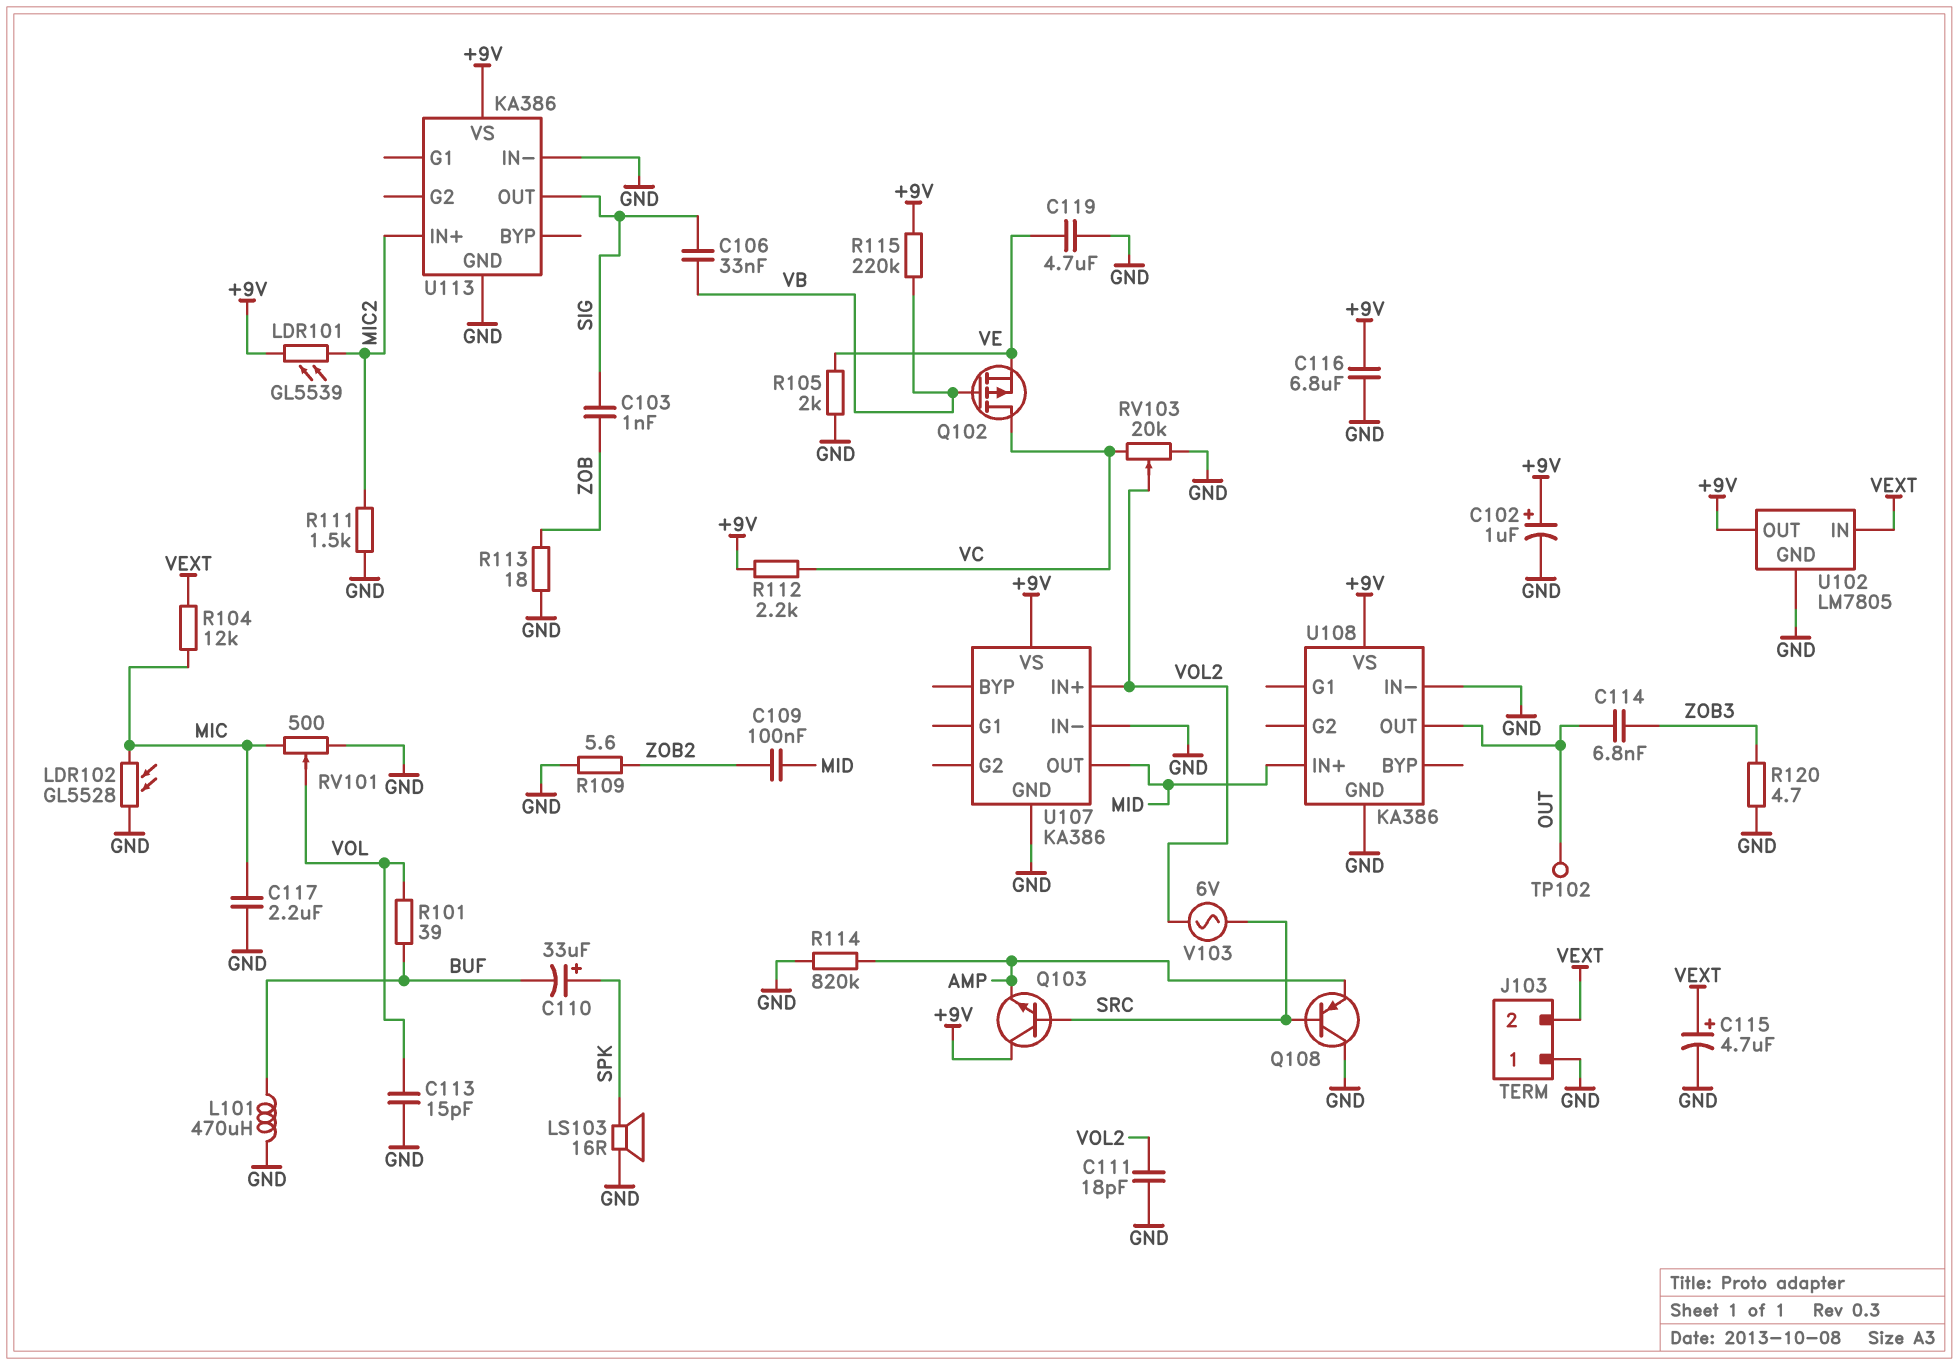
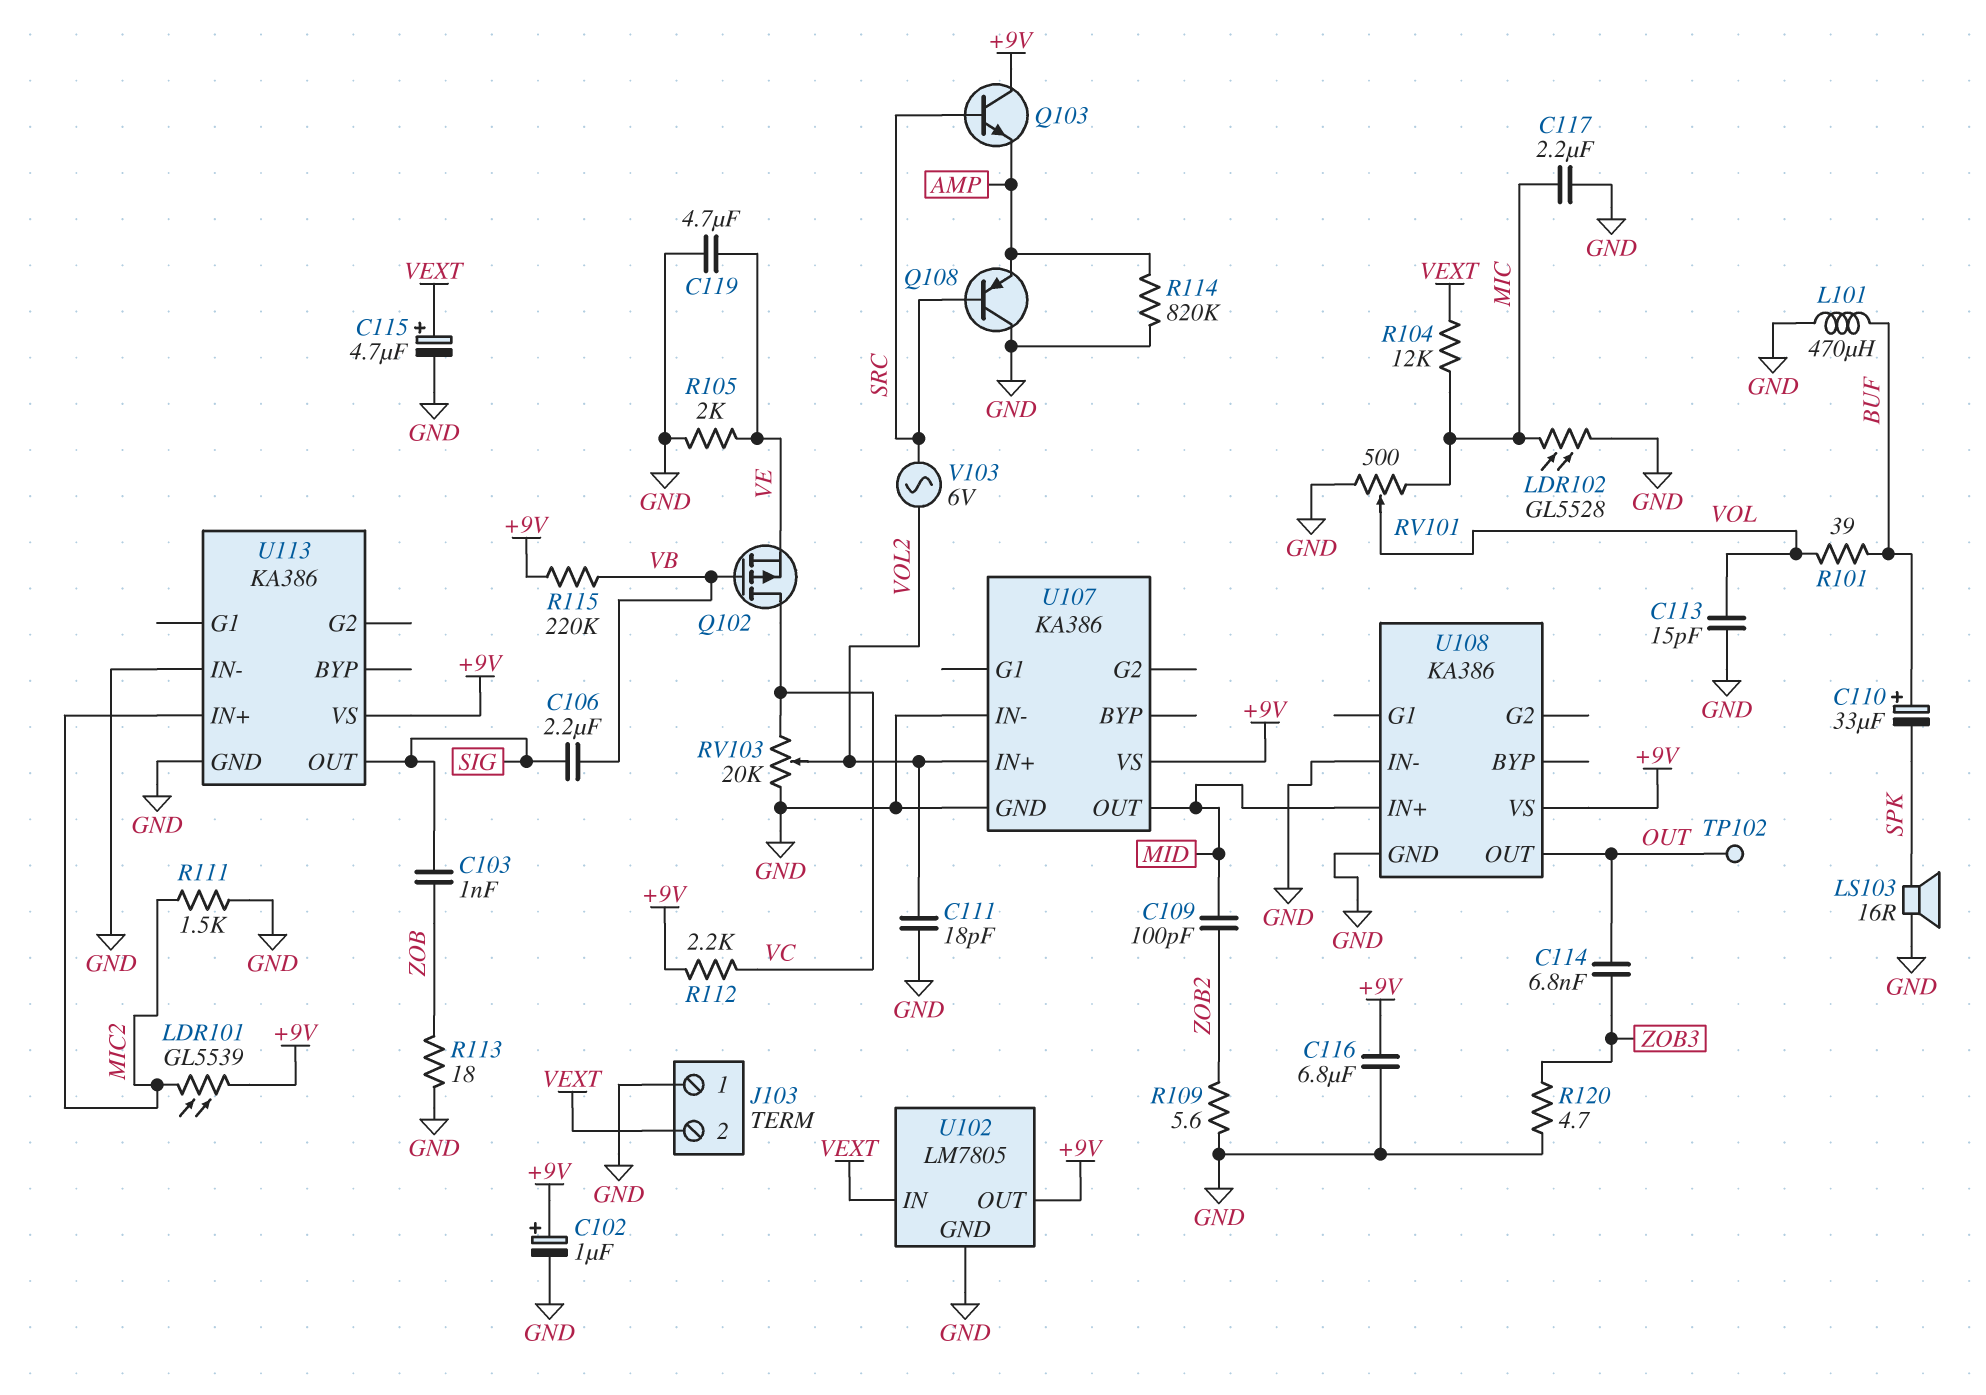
C106: 33nF (SIG, VB) -> 2.2uF (SIG, VB)
C109: 100nF (MID, ZOB2) -> 100pF (MID, ZOB2)
C110: 33uF (plus SPK, minus BUF) -> 33uF (plus BUF, minus SPK)

